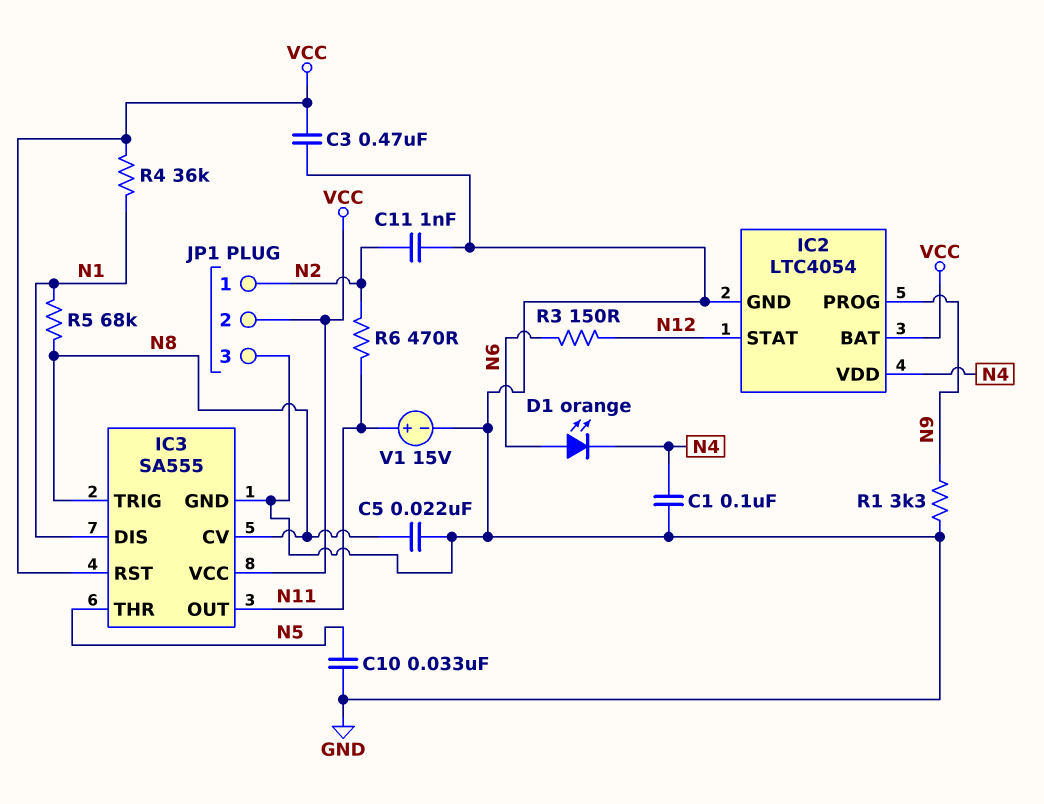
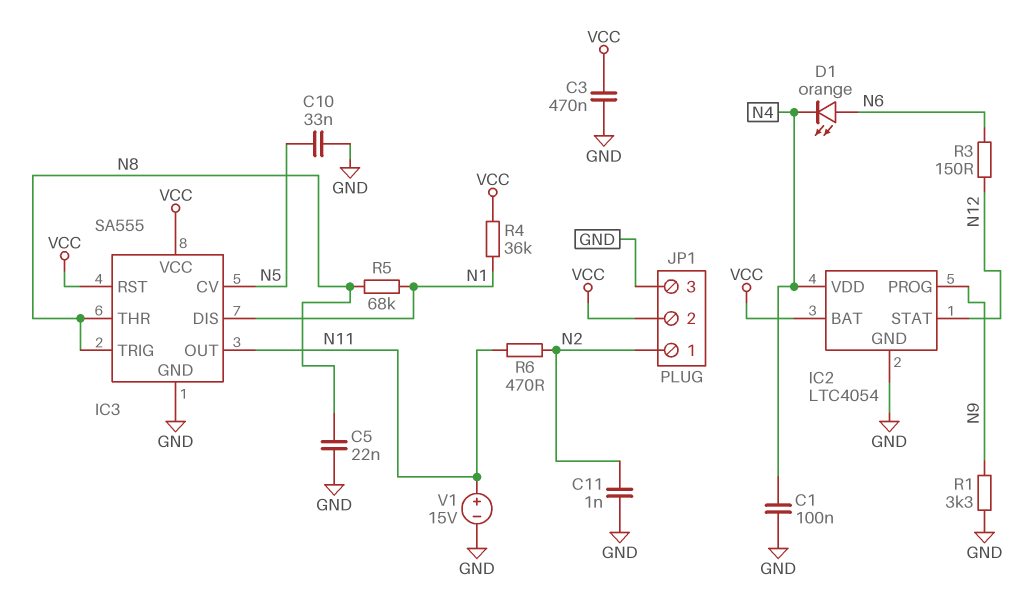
IC3 pin CV: N8 -> N5
IC3 pin THR: N5 -> N8

